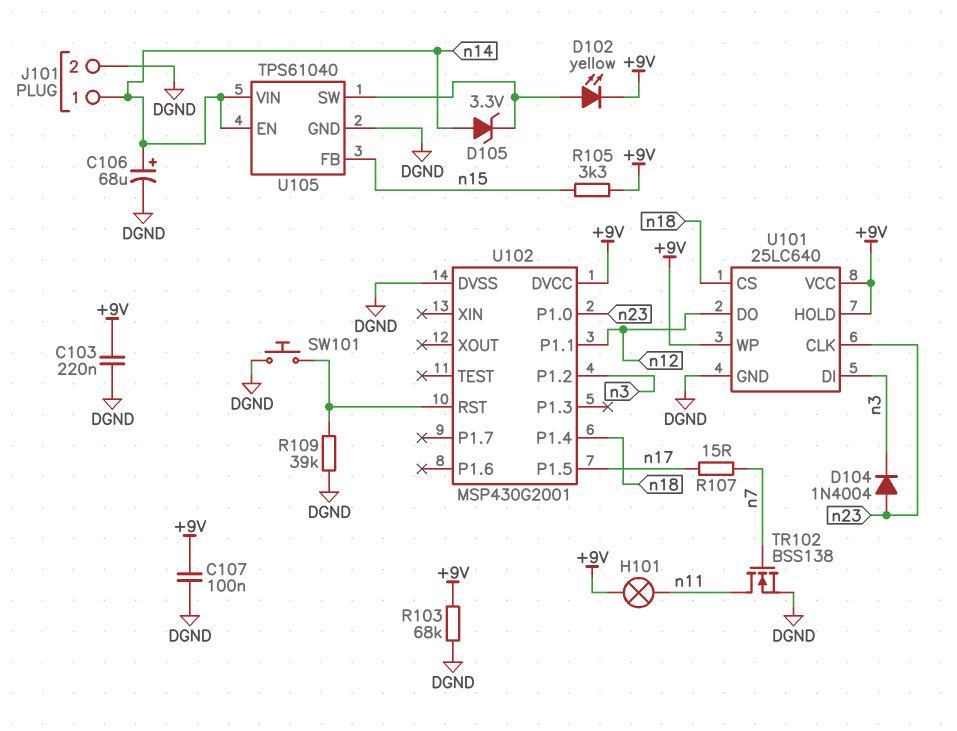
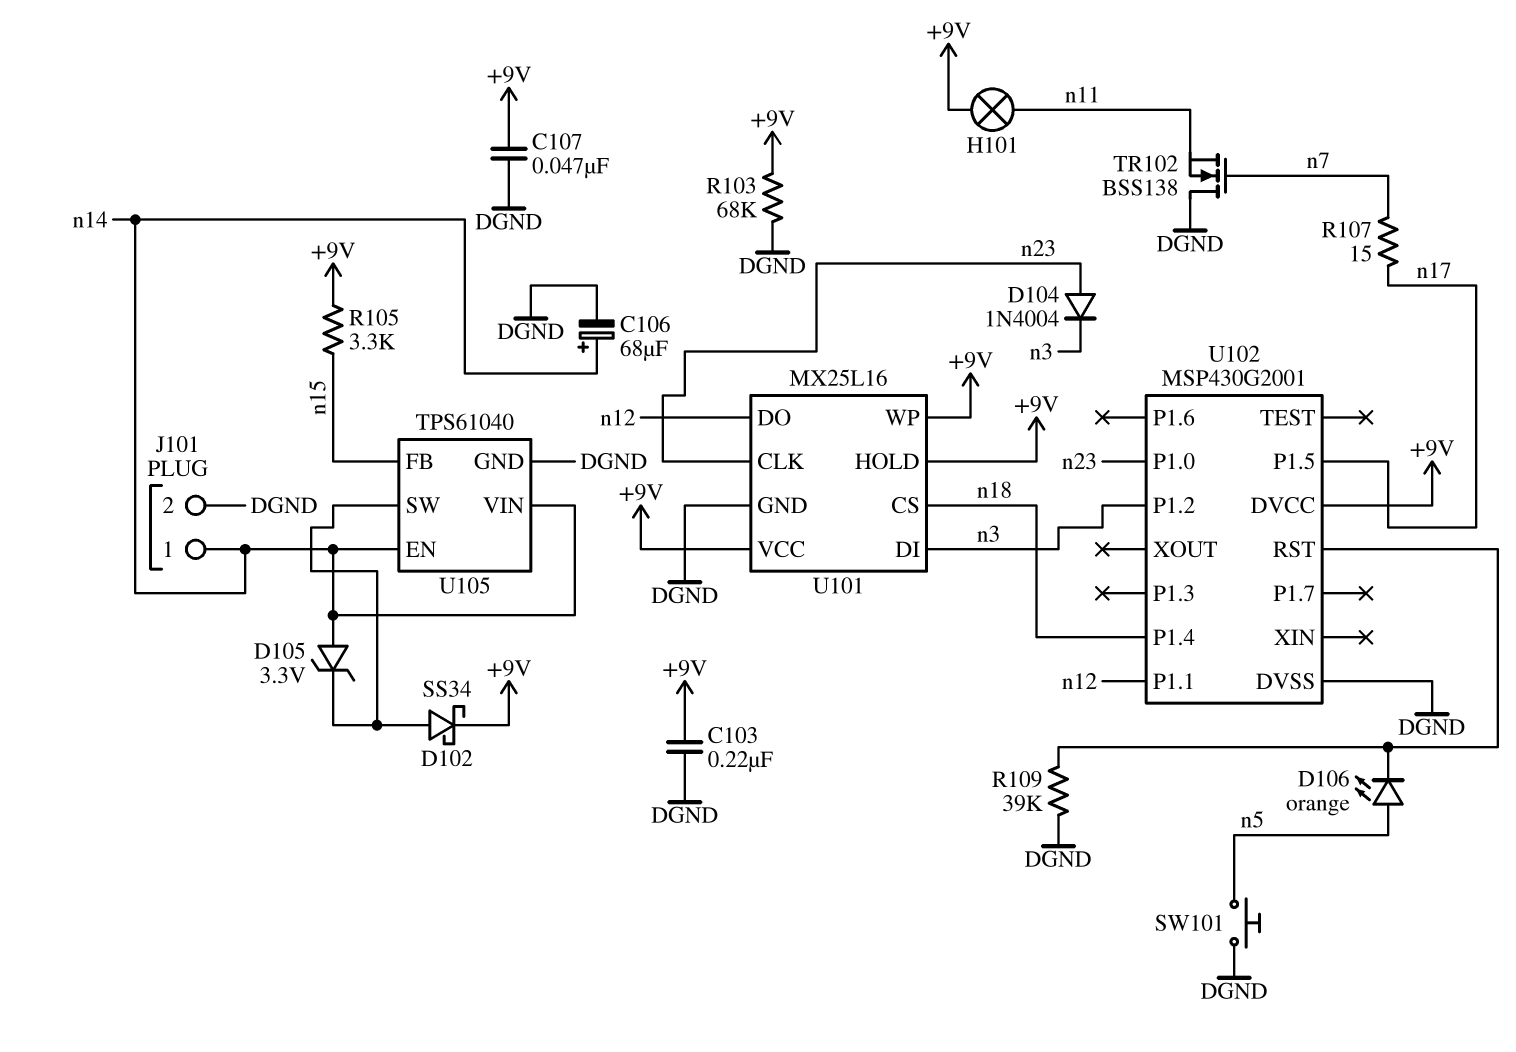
C107: 100nF (+9V, DGND) -> 47nF (+9V, DGND)
D102: LED yellow (A U105/SW, K +9V) -> schottky SS34 (A U105/SW, K +9V)
D106: none -> LED orange (A n5, K U102/RST)
SW101: button (DGND, U102/RST) -> button (DGND, n5)
TR102: NMOS BSS138 (G n7, D n11, S DGND) -> NMOS BSS138 (G n7, D DGND, S n11)
U101: 25LC640 -> MX25L16

